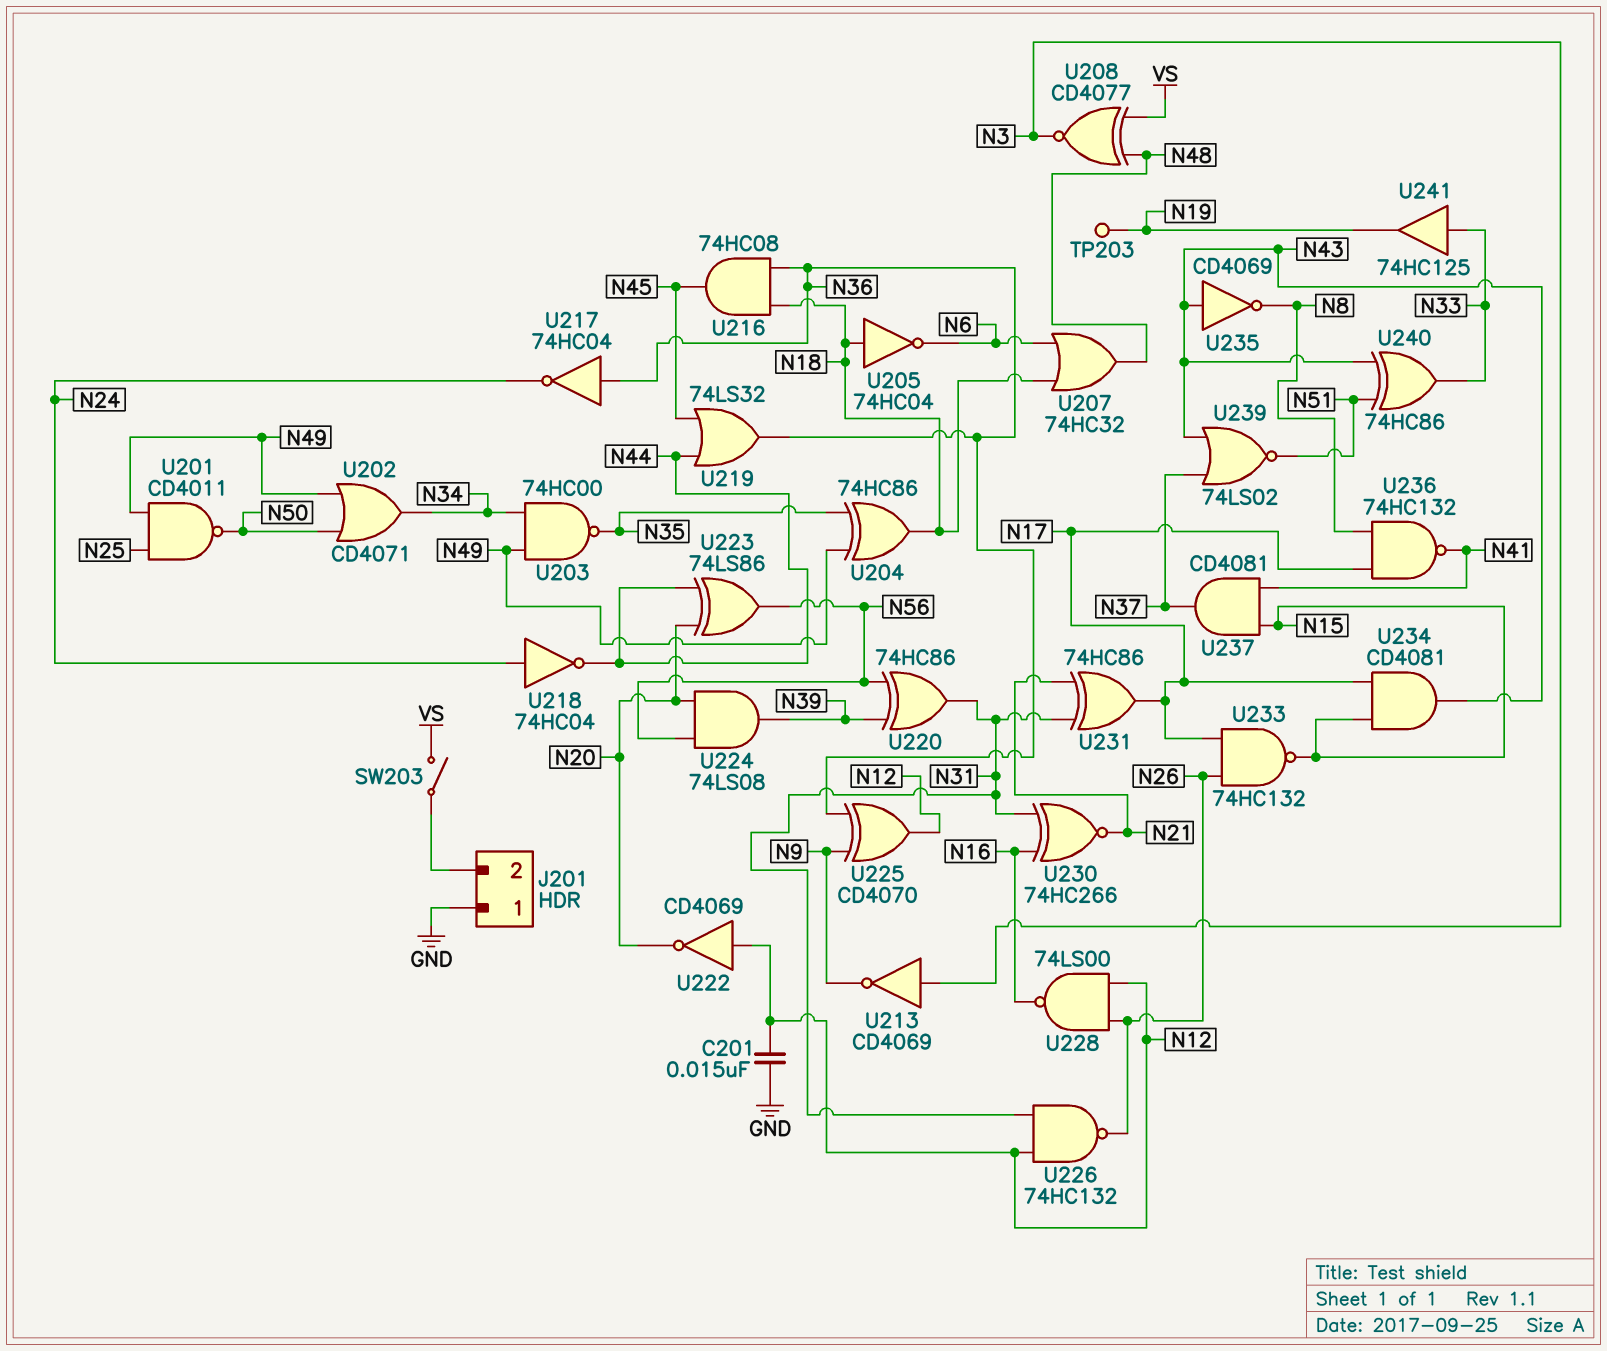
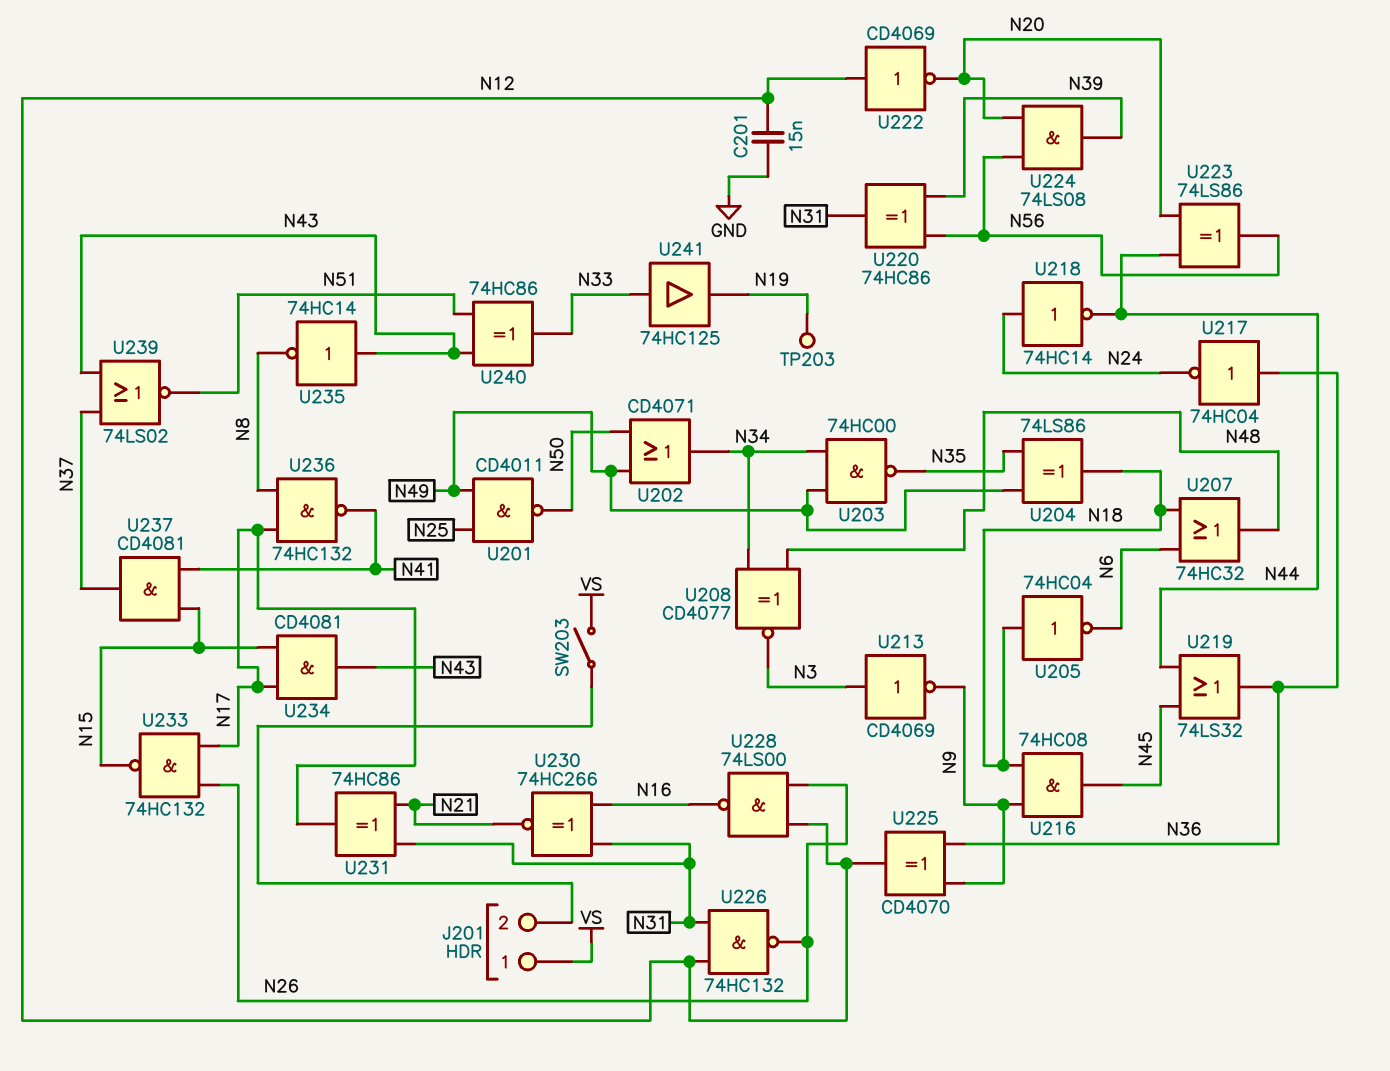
J201 pin 1: GND -> VS
U204: XOR 74HC86 (in N35, in N49, out N18) -> XOR 74LS86 (in N35, in N49, out N18)
U208: XNOR CD4077 (in N48, in VS, out N3) -> XNOR CD4077 (in N34, in N48, out N3)
U216: AND 74HC08 (in N18, in N36, out N45) -> AND 74HC08 (in N9, in N18, out N45)
U218: NOT 74HC04 (in N24, out N44) -> NOT 74HC14 (in N24, out N44)
U235: NOT CD4069 (in N43, out N8) -> NOT 74HC14 (in N43, out N8)

